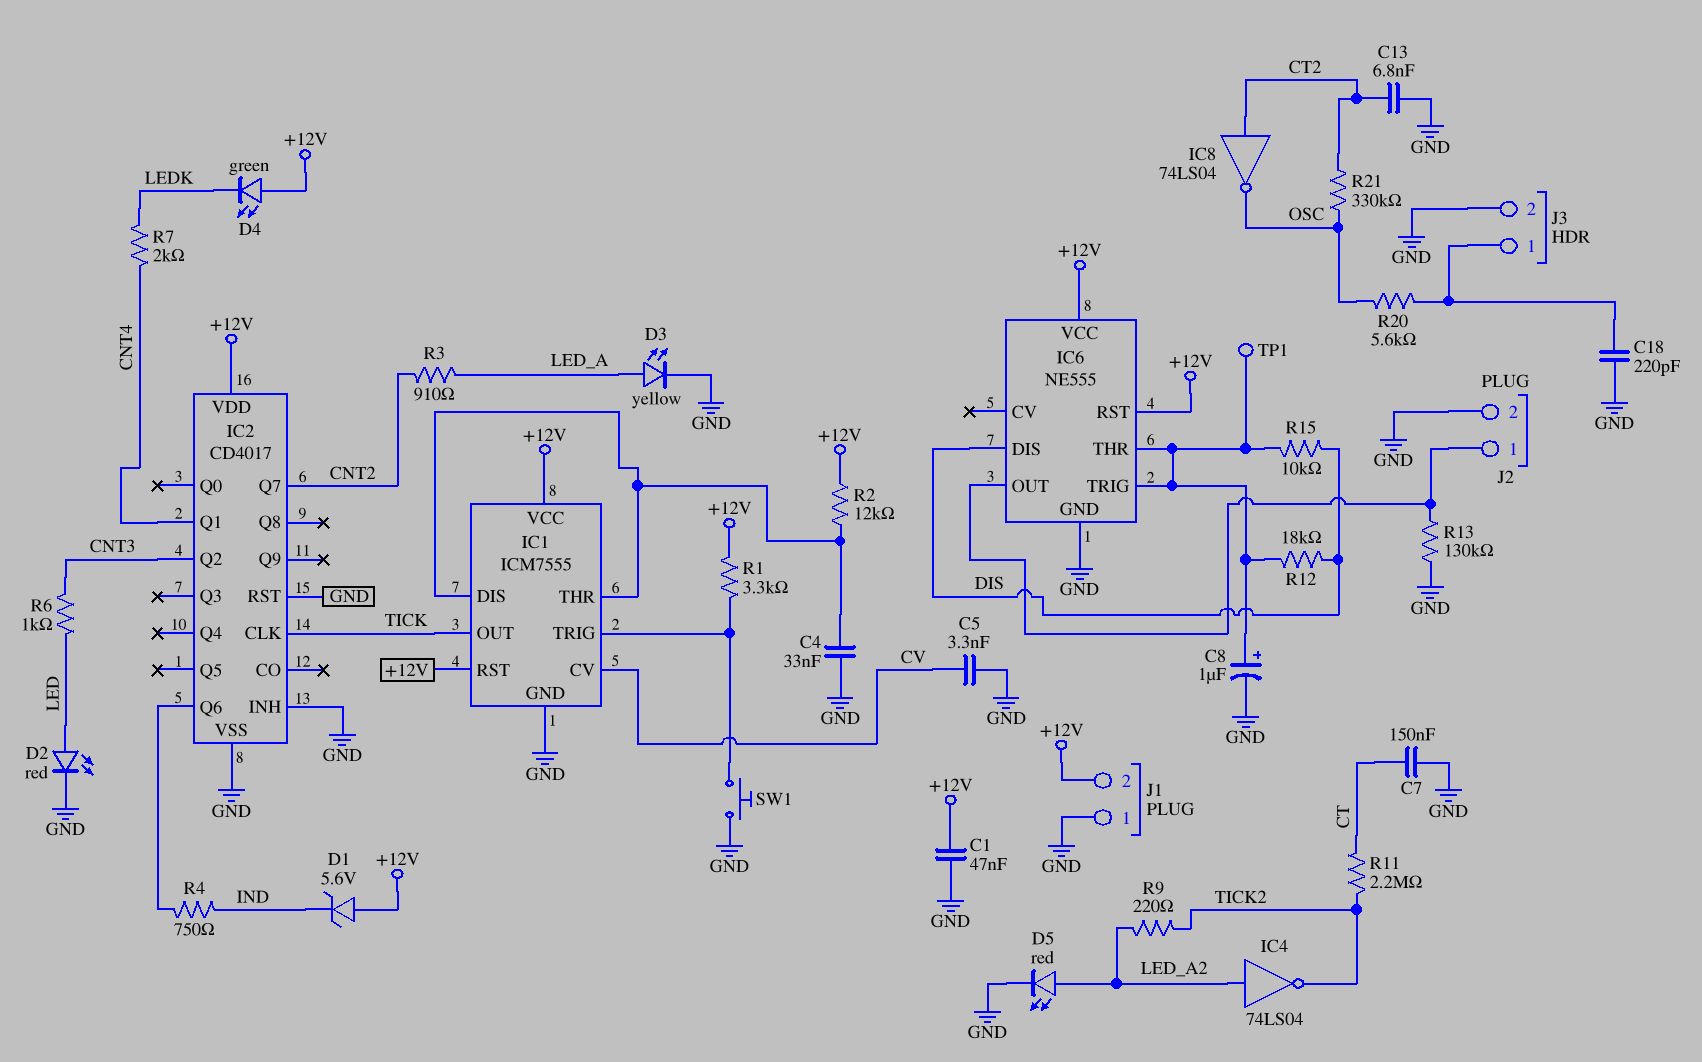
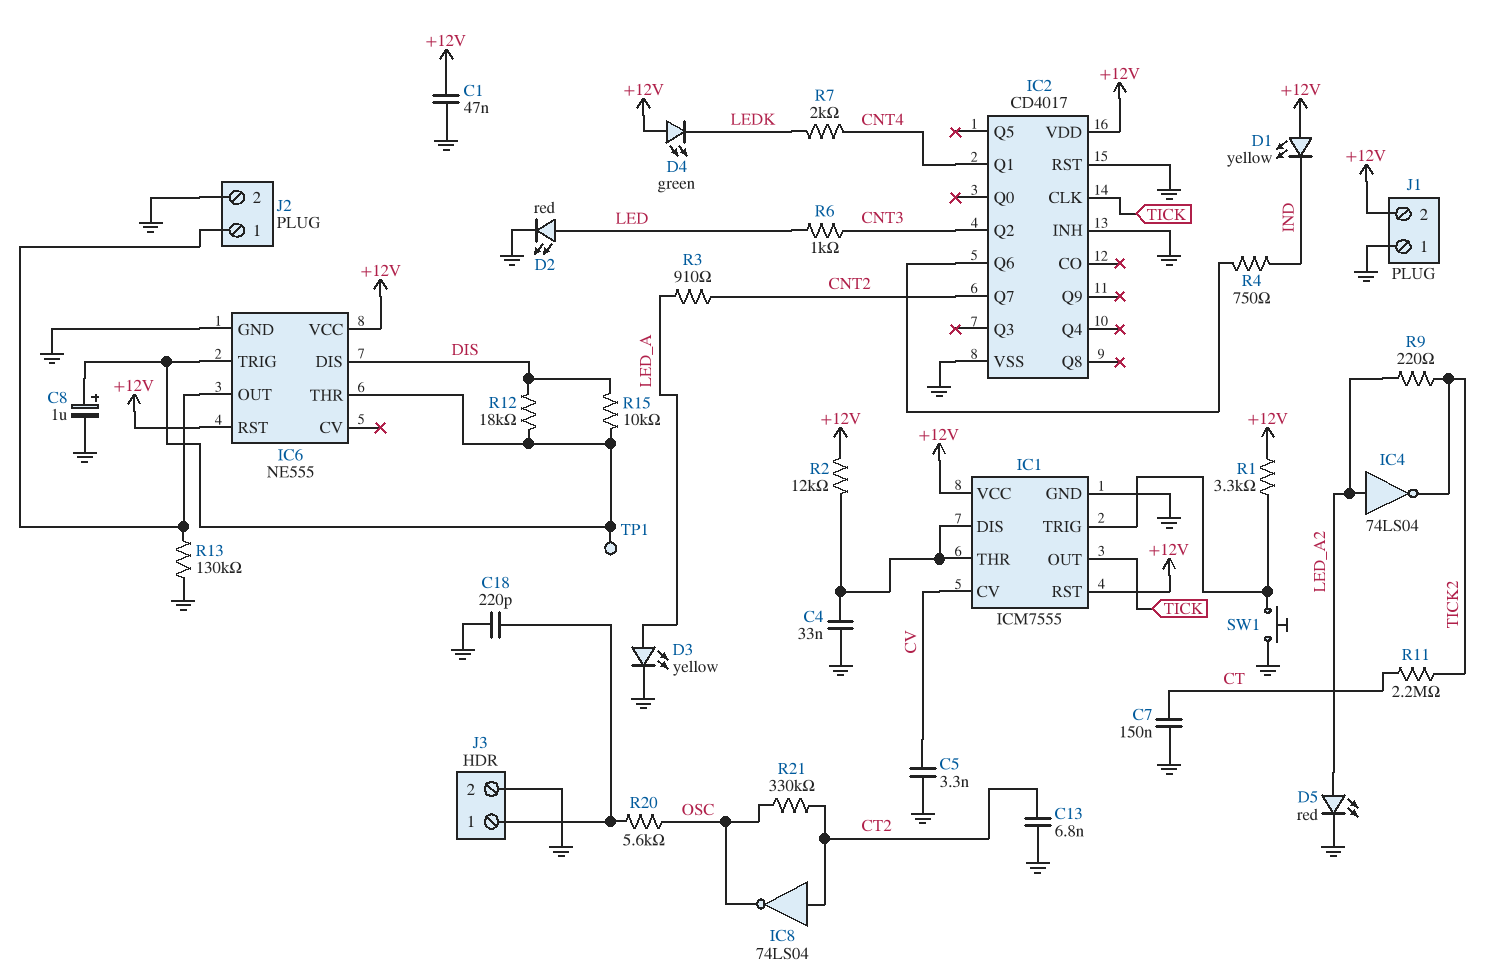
D1: zener 5.6V (A +12V, K IND) -> LED yellow (A +12V, K IND)

